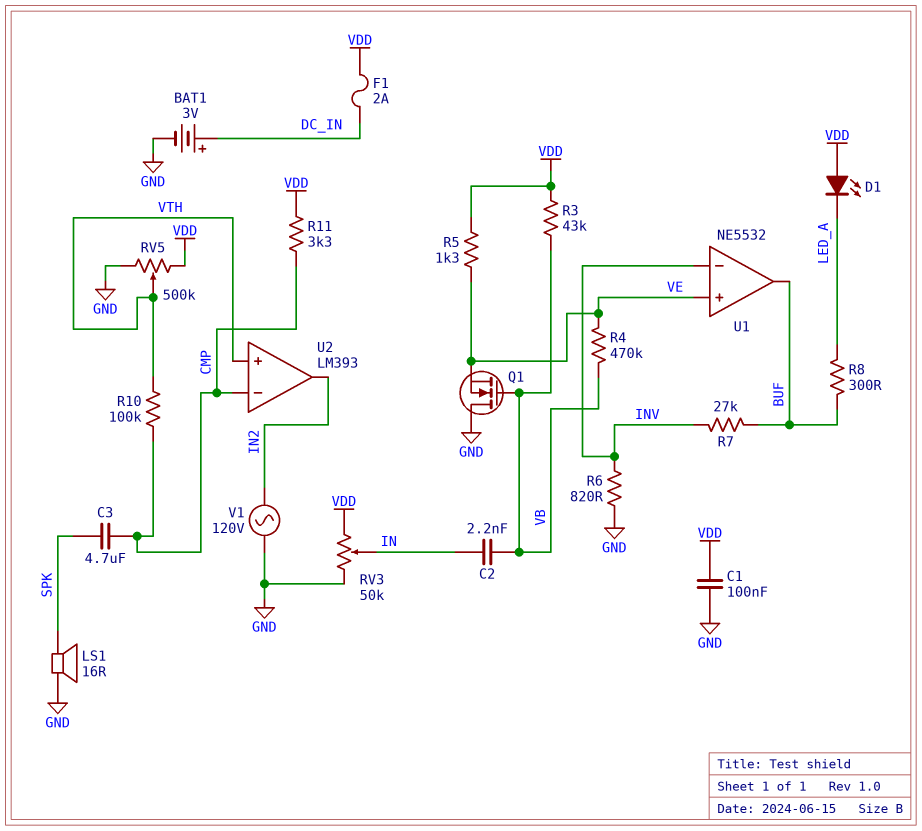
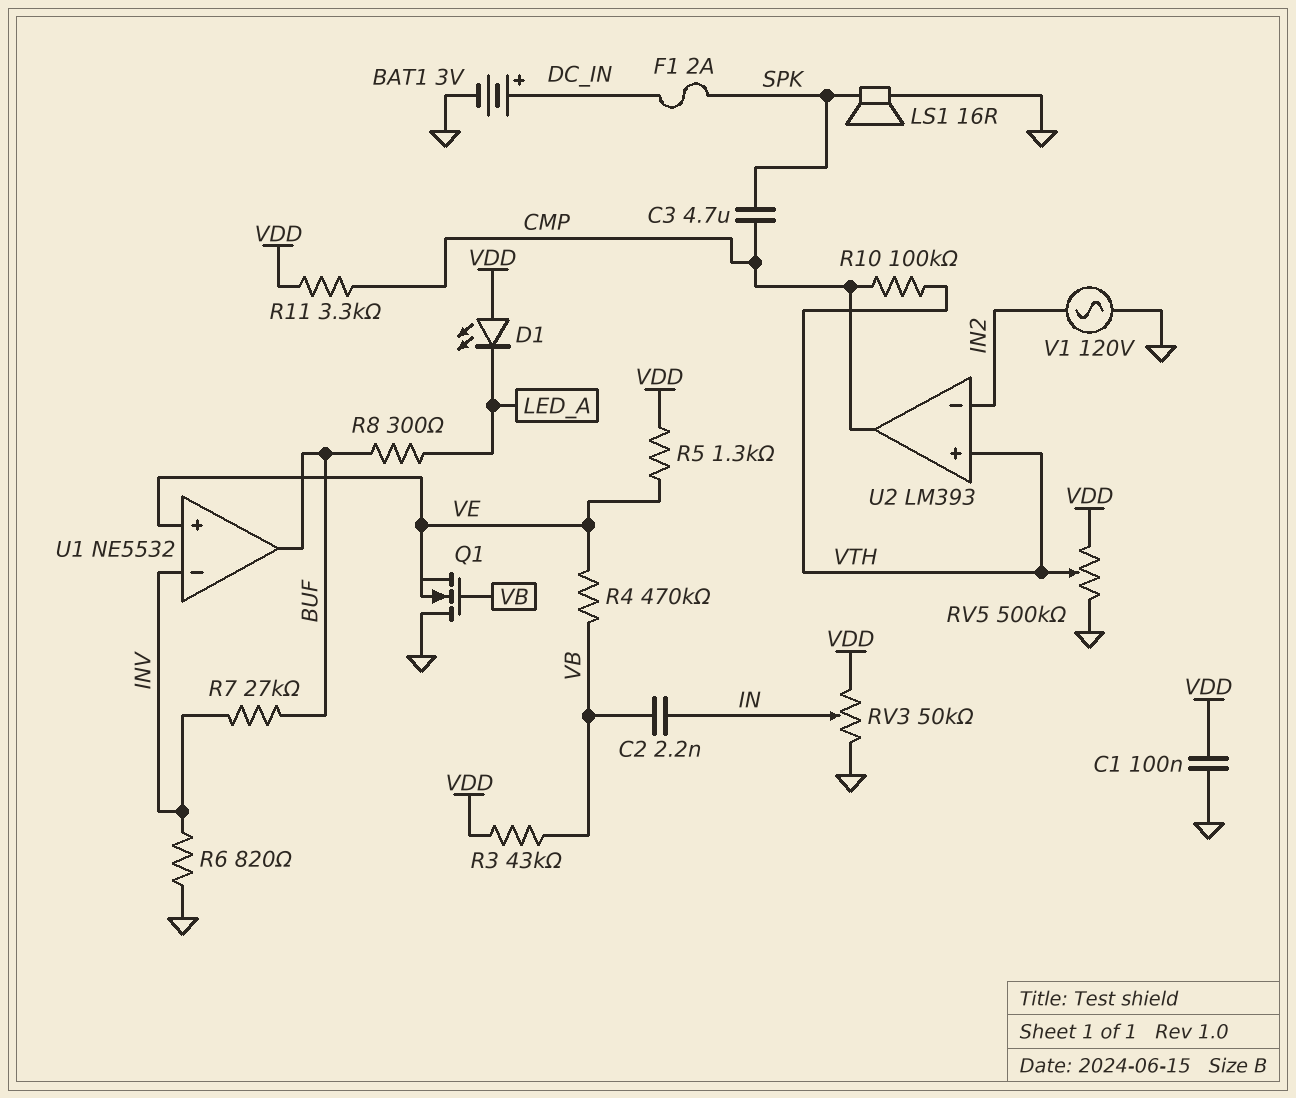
F1: 2A (DC_IN, VDD) -> 2A (DC_IN, SPK)
U2 pin in-: CMP -> IN2
U2 pin out: IN2 -> CMP

